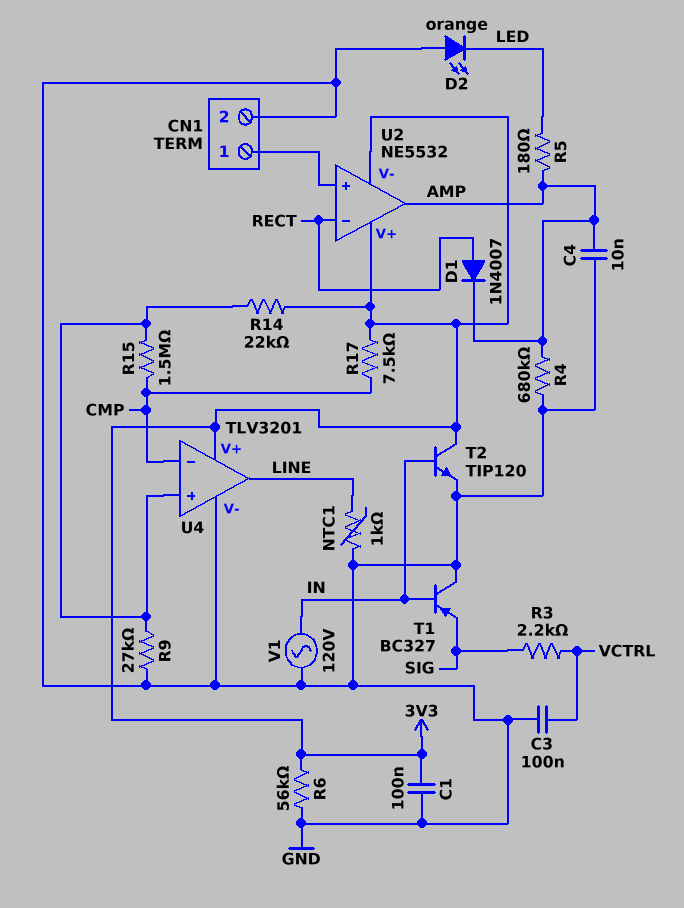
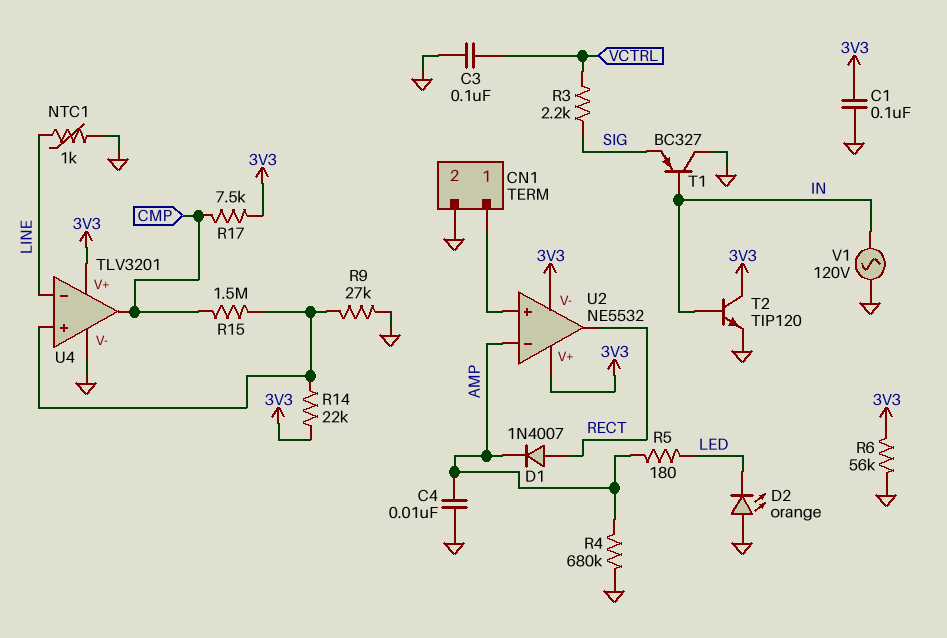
U2 pin in-: RECT -> AMP
U2 pin out: AMP -> RECT
U4 pin in-: CMP -> LINE
U4 pin out: LINE -> CMP

